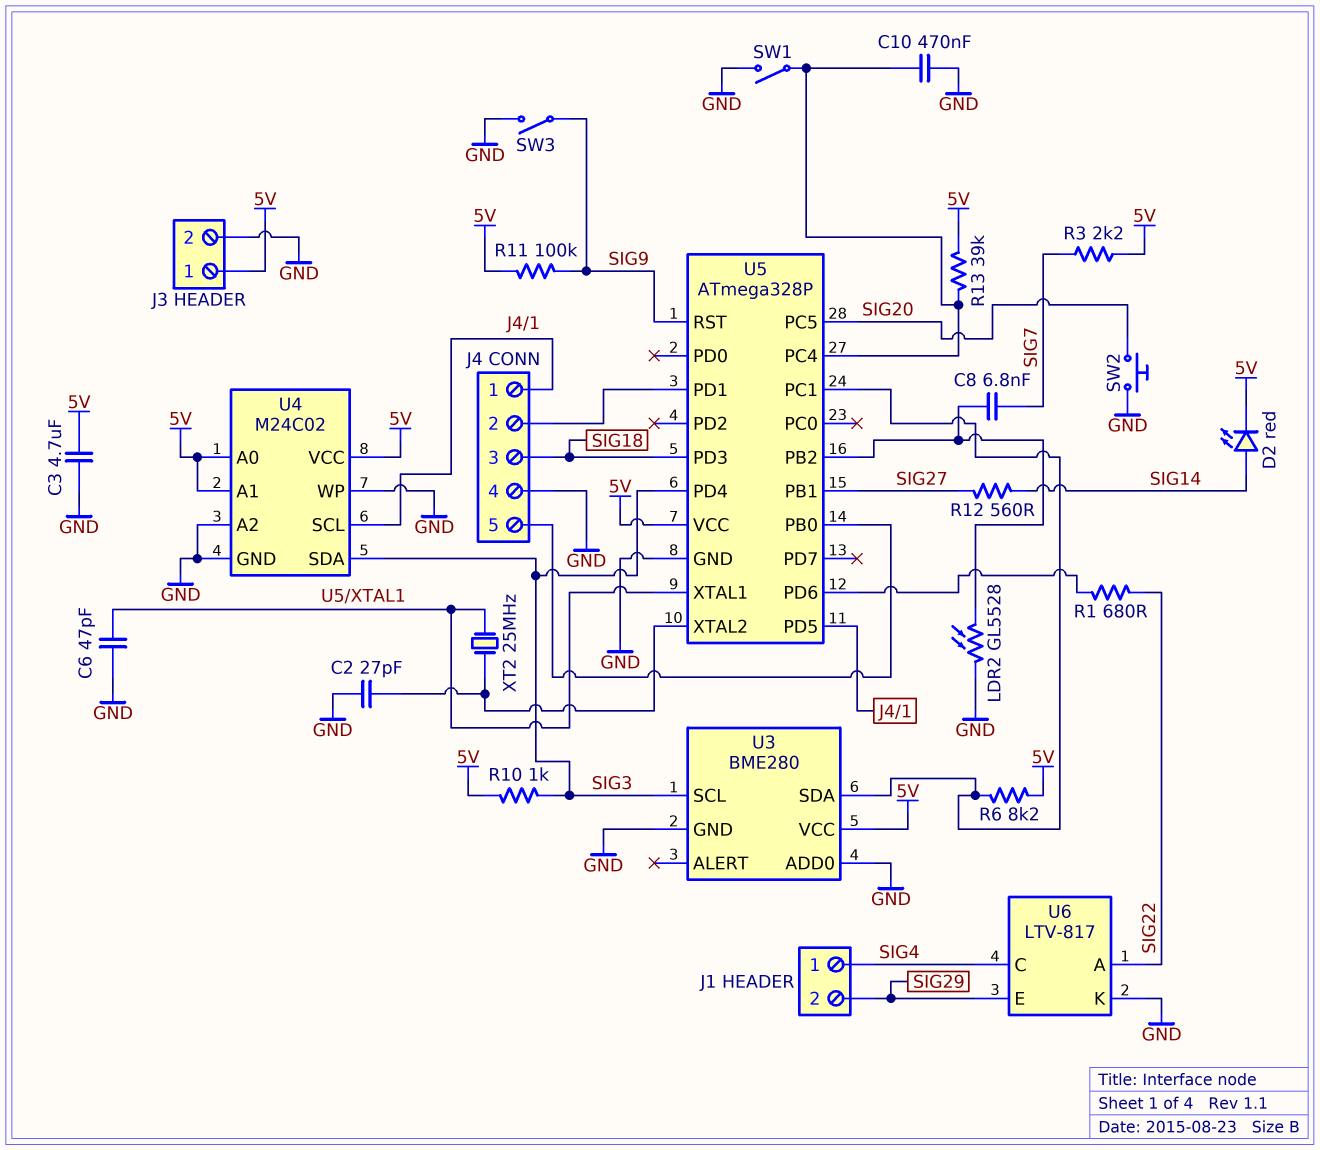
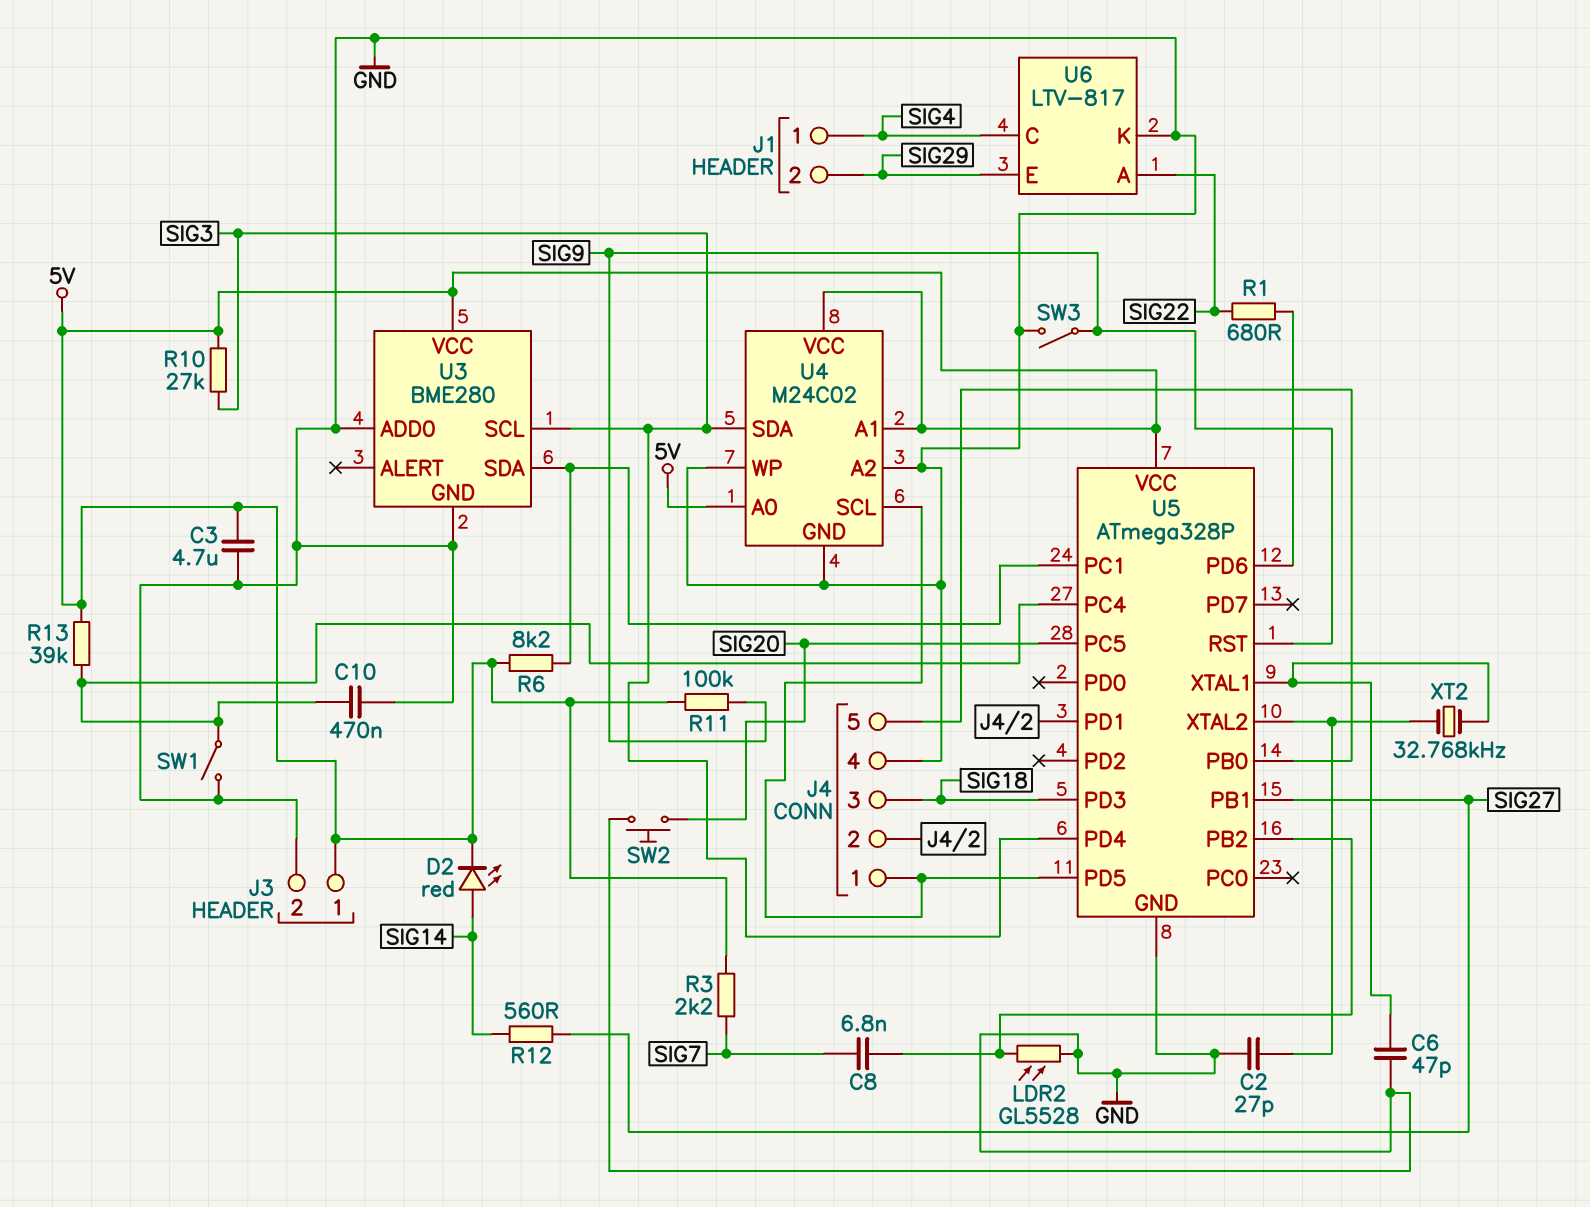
R10: 1k (5V, SIG3) -> 27k (5V, SIG3)
XT2: 25MHz (U5/XTAL1, U5/XTAL2) -> 32.768kHz (U5/XTAL1, U5/XTAL2)

